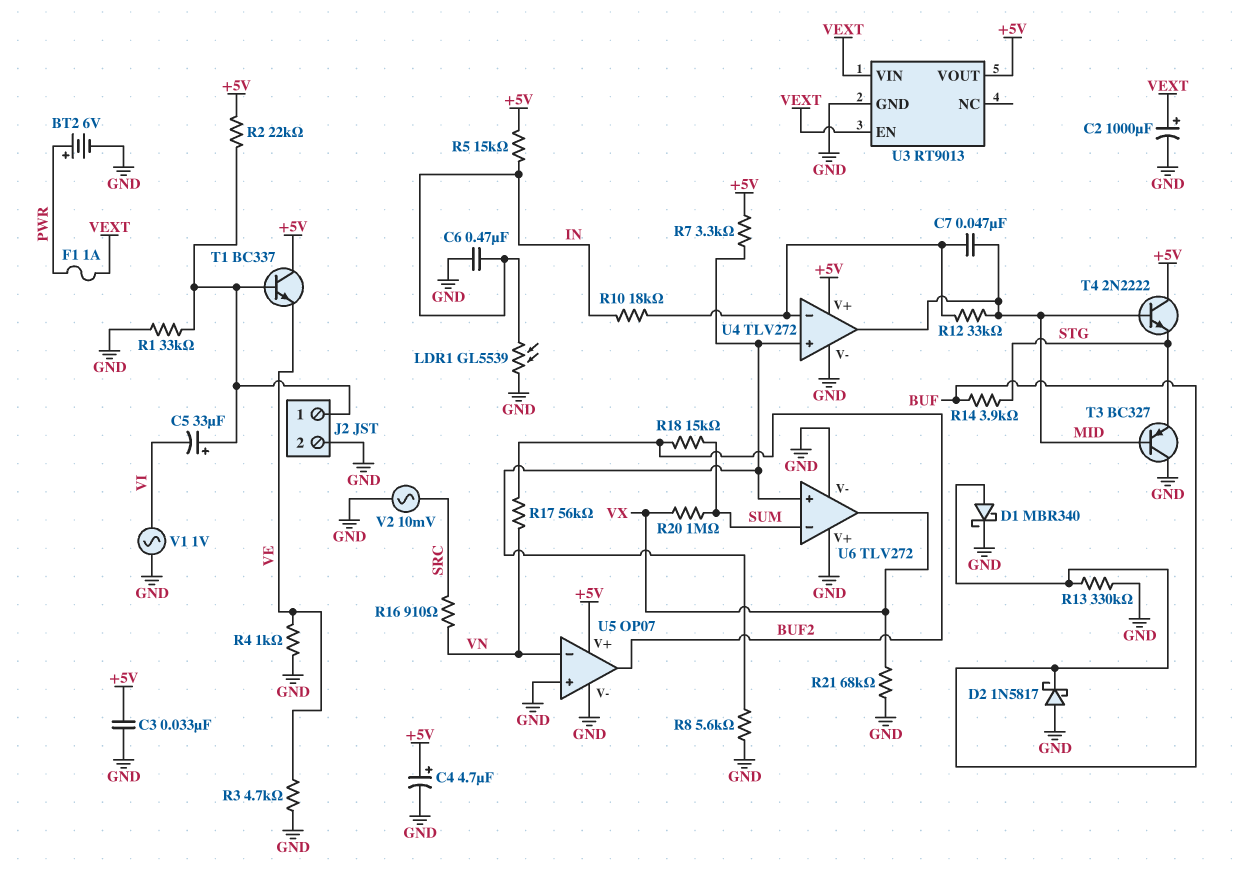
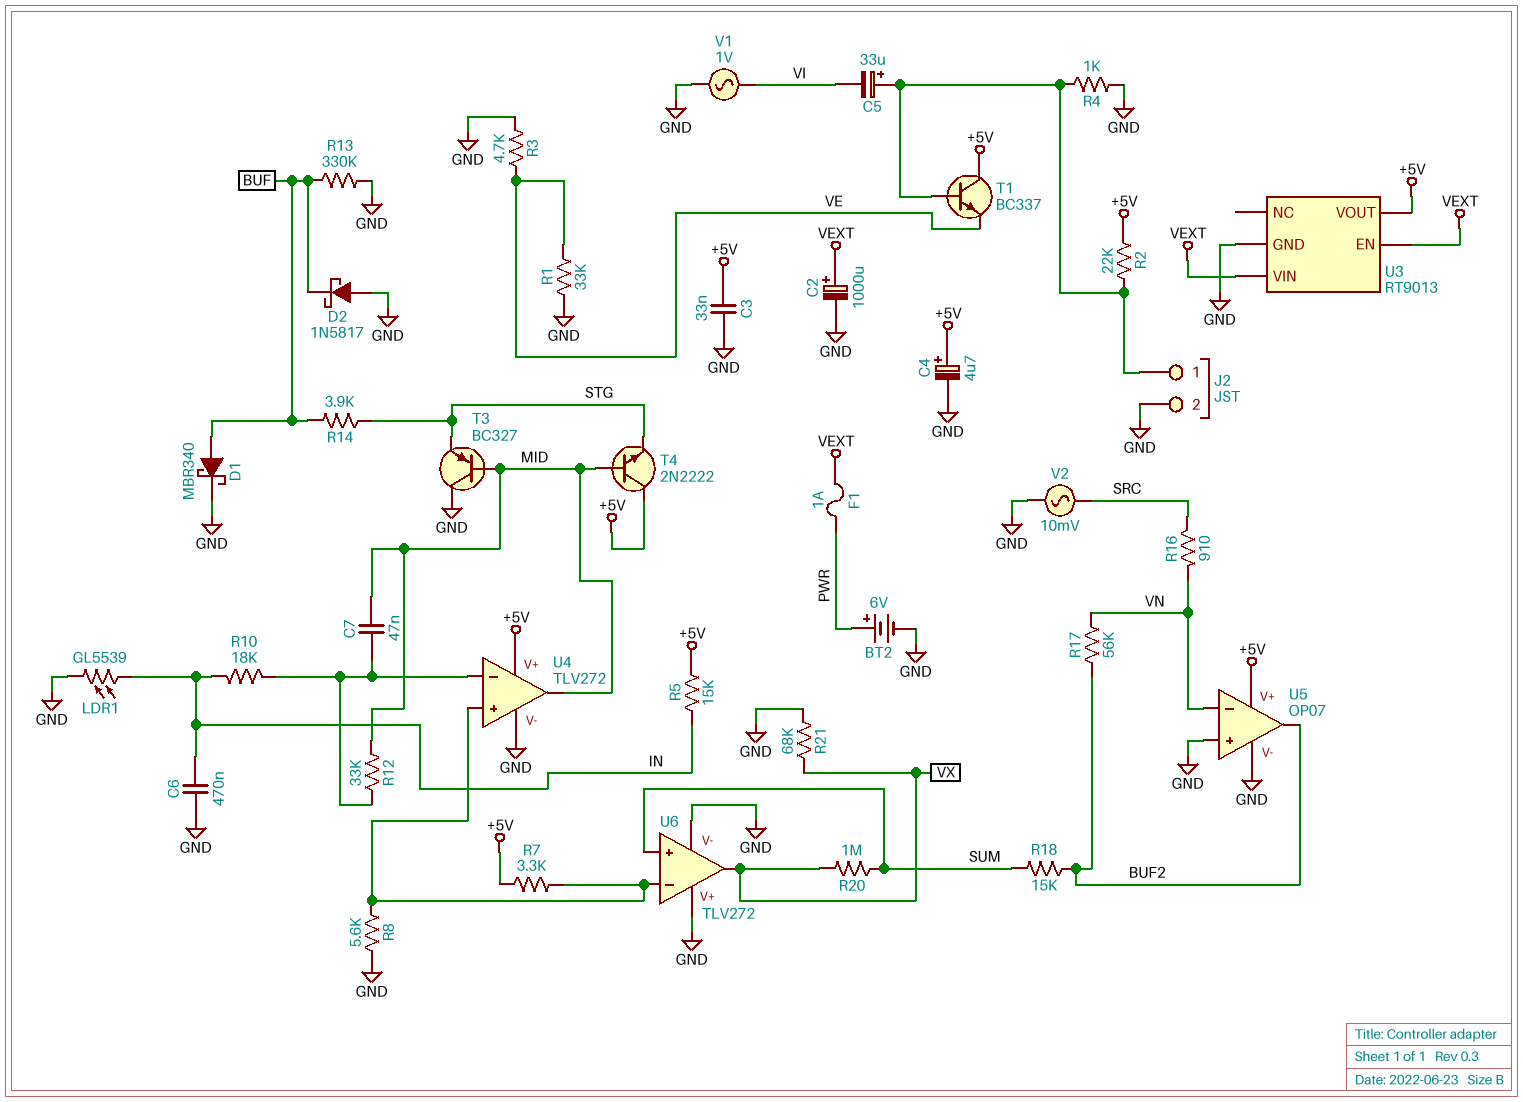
R1: 33k (GND, J2/1) -> 33k (GND, VE)
R4: 1k (GND, VE) -> 1k (GND, J2/1)
U6 pin in+: U4/in+ -> SUM
U6 pin in-: SUM -> U4/in+

